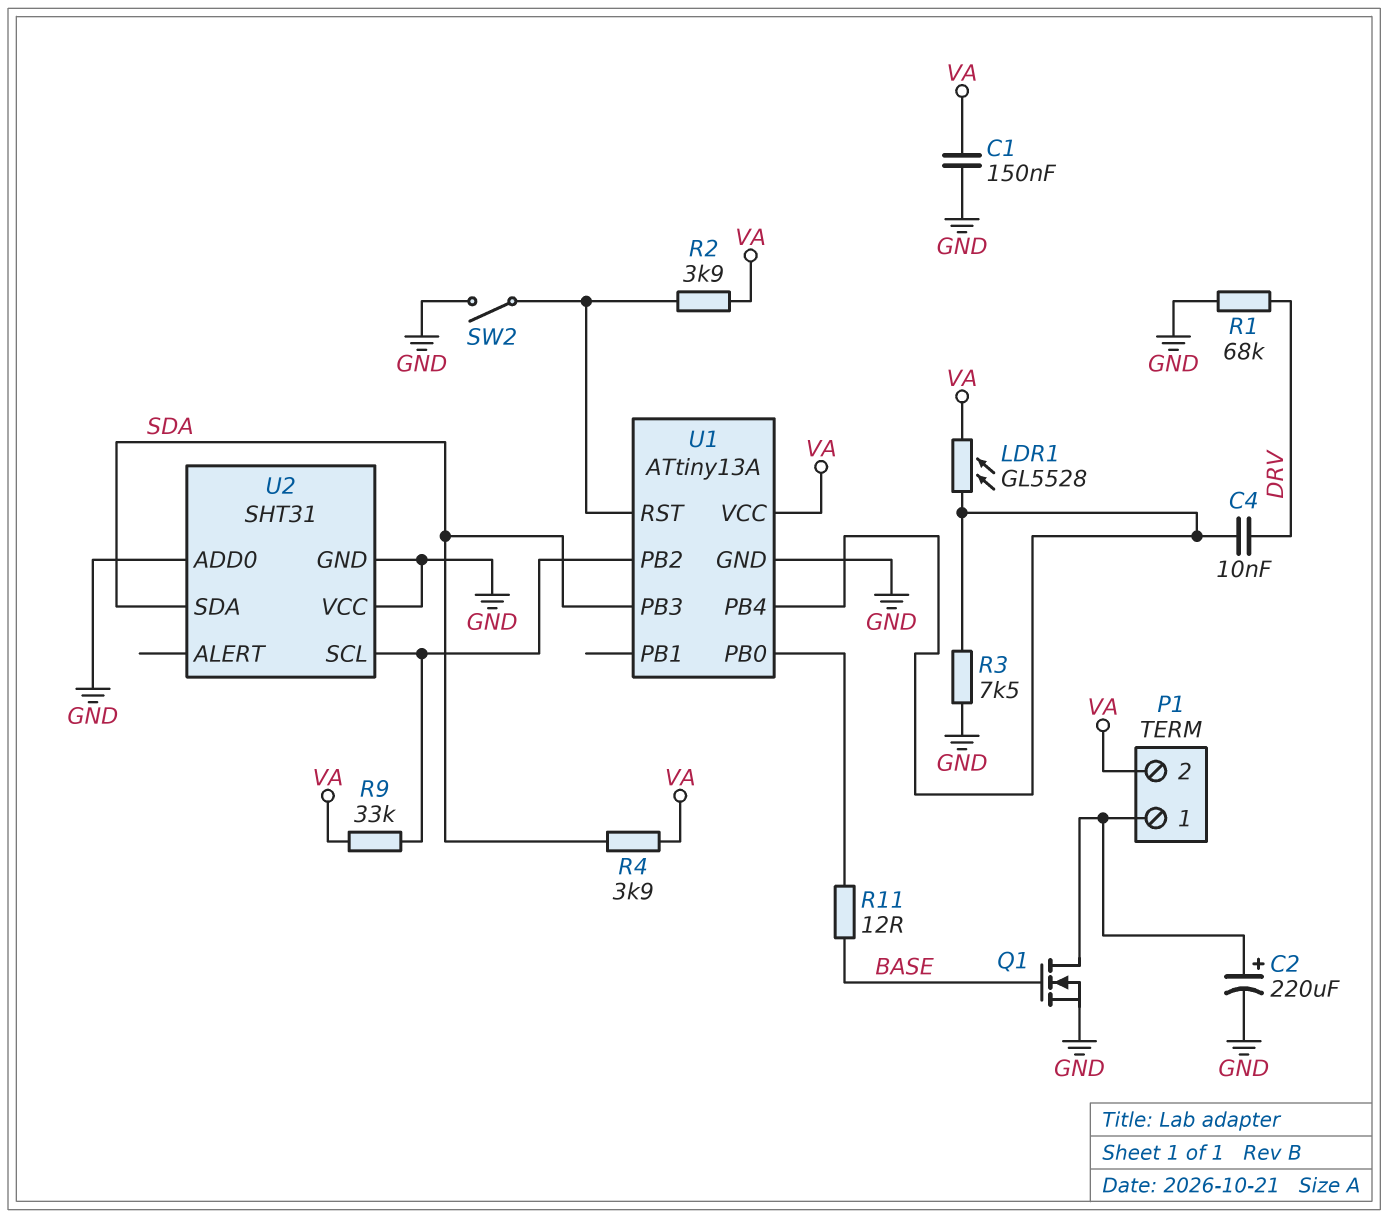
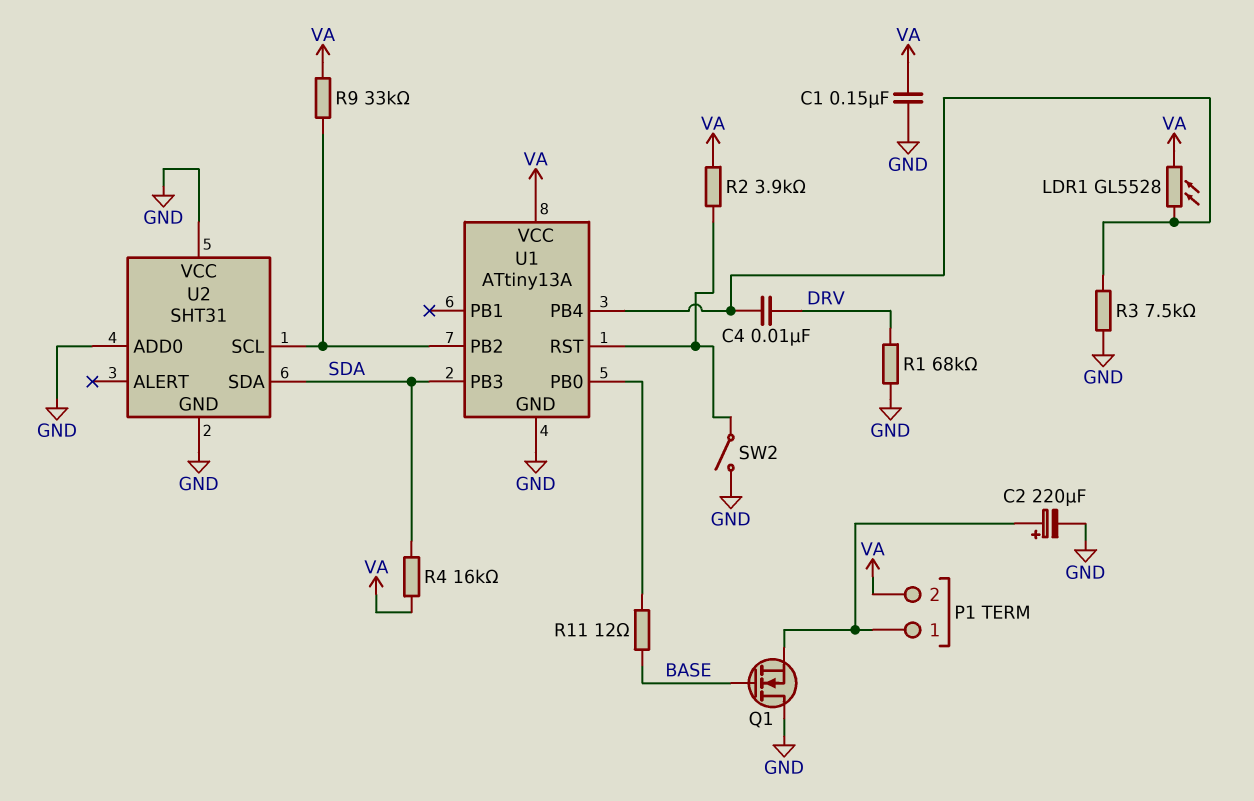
Q1: NMOS (G BASE, D P1/1, S GND) -> NMOS (G BASE, D GND, S P1/1)
R4: 3.9k (SDA, VA) -> 16k (SDA, VA)

